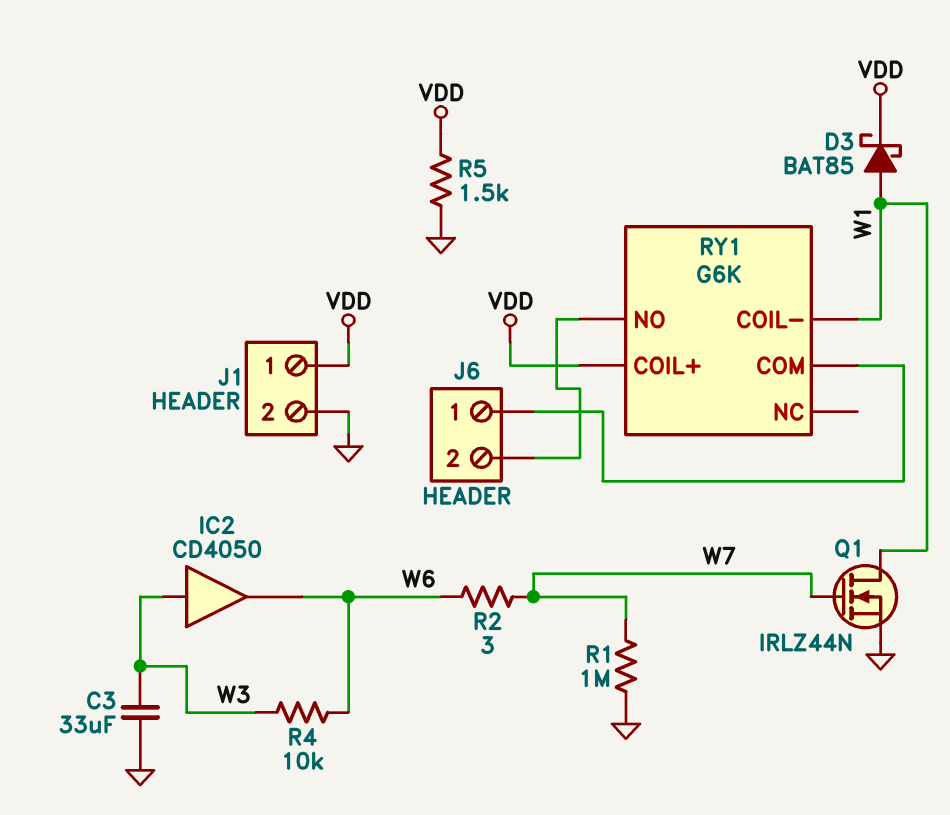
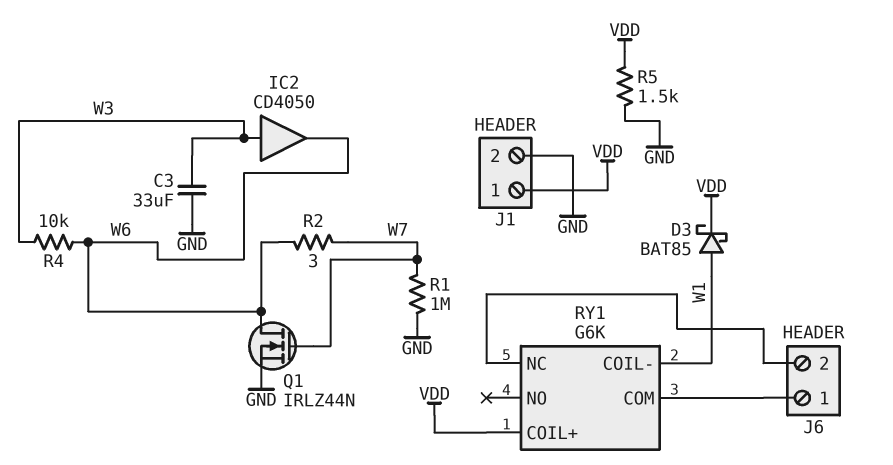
Q1: NMOS IRLZ44N (G W7, D W1, S GND) -> NMOS IRLZ44N (G W7, D W6, S GND)
RY1 pin NC: none -> J6/2
RY1 pin NO: J6/2 -> none

